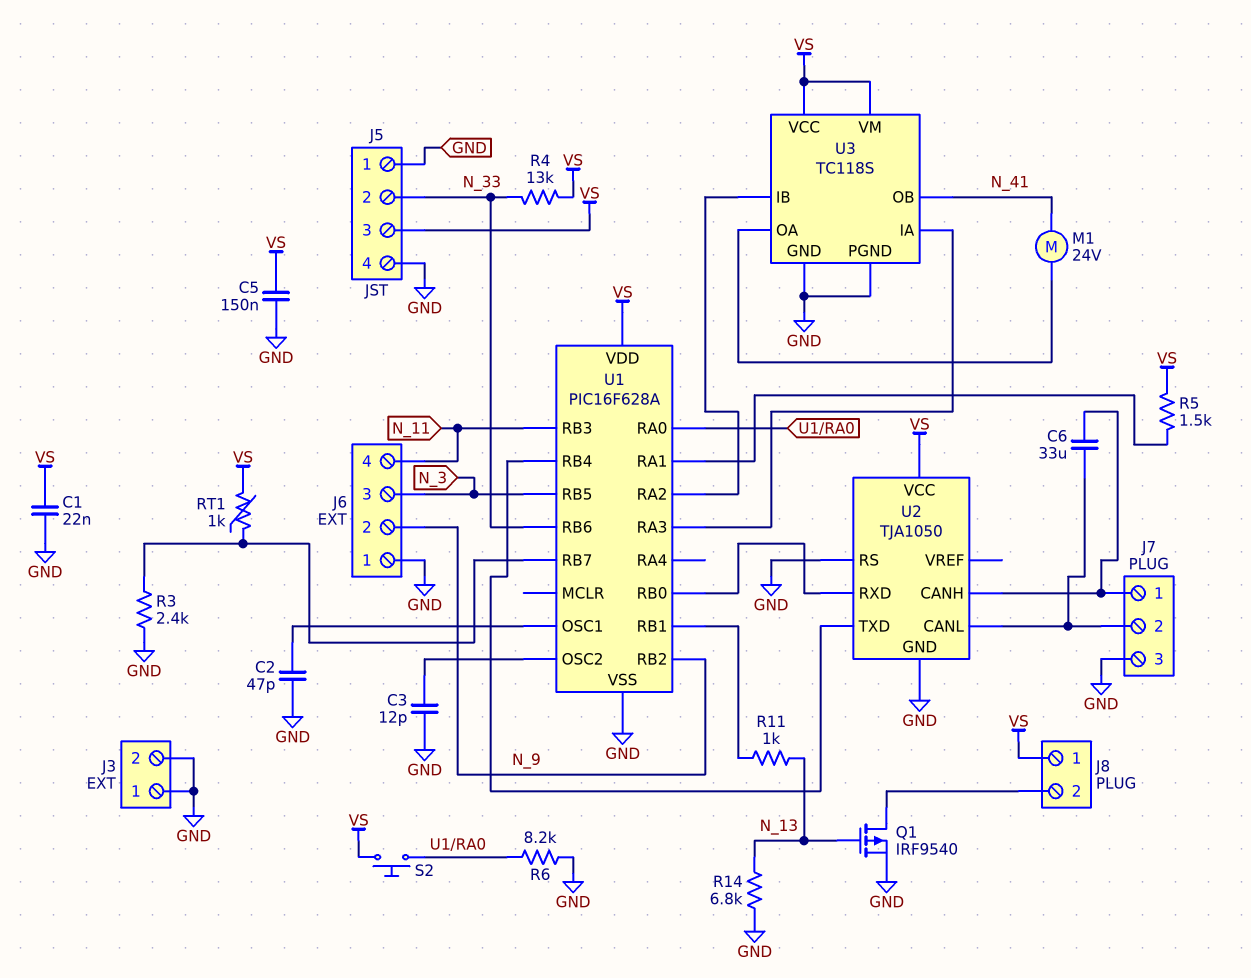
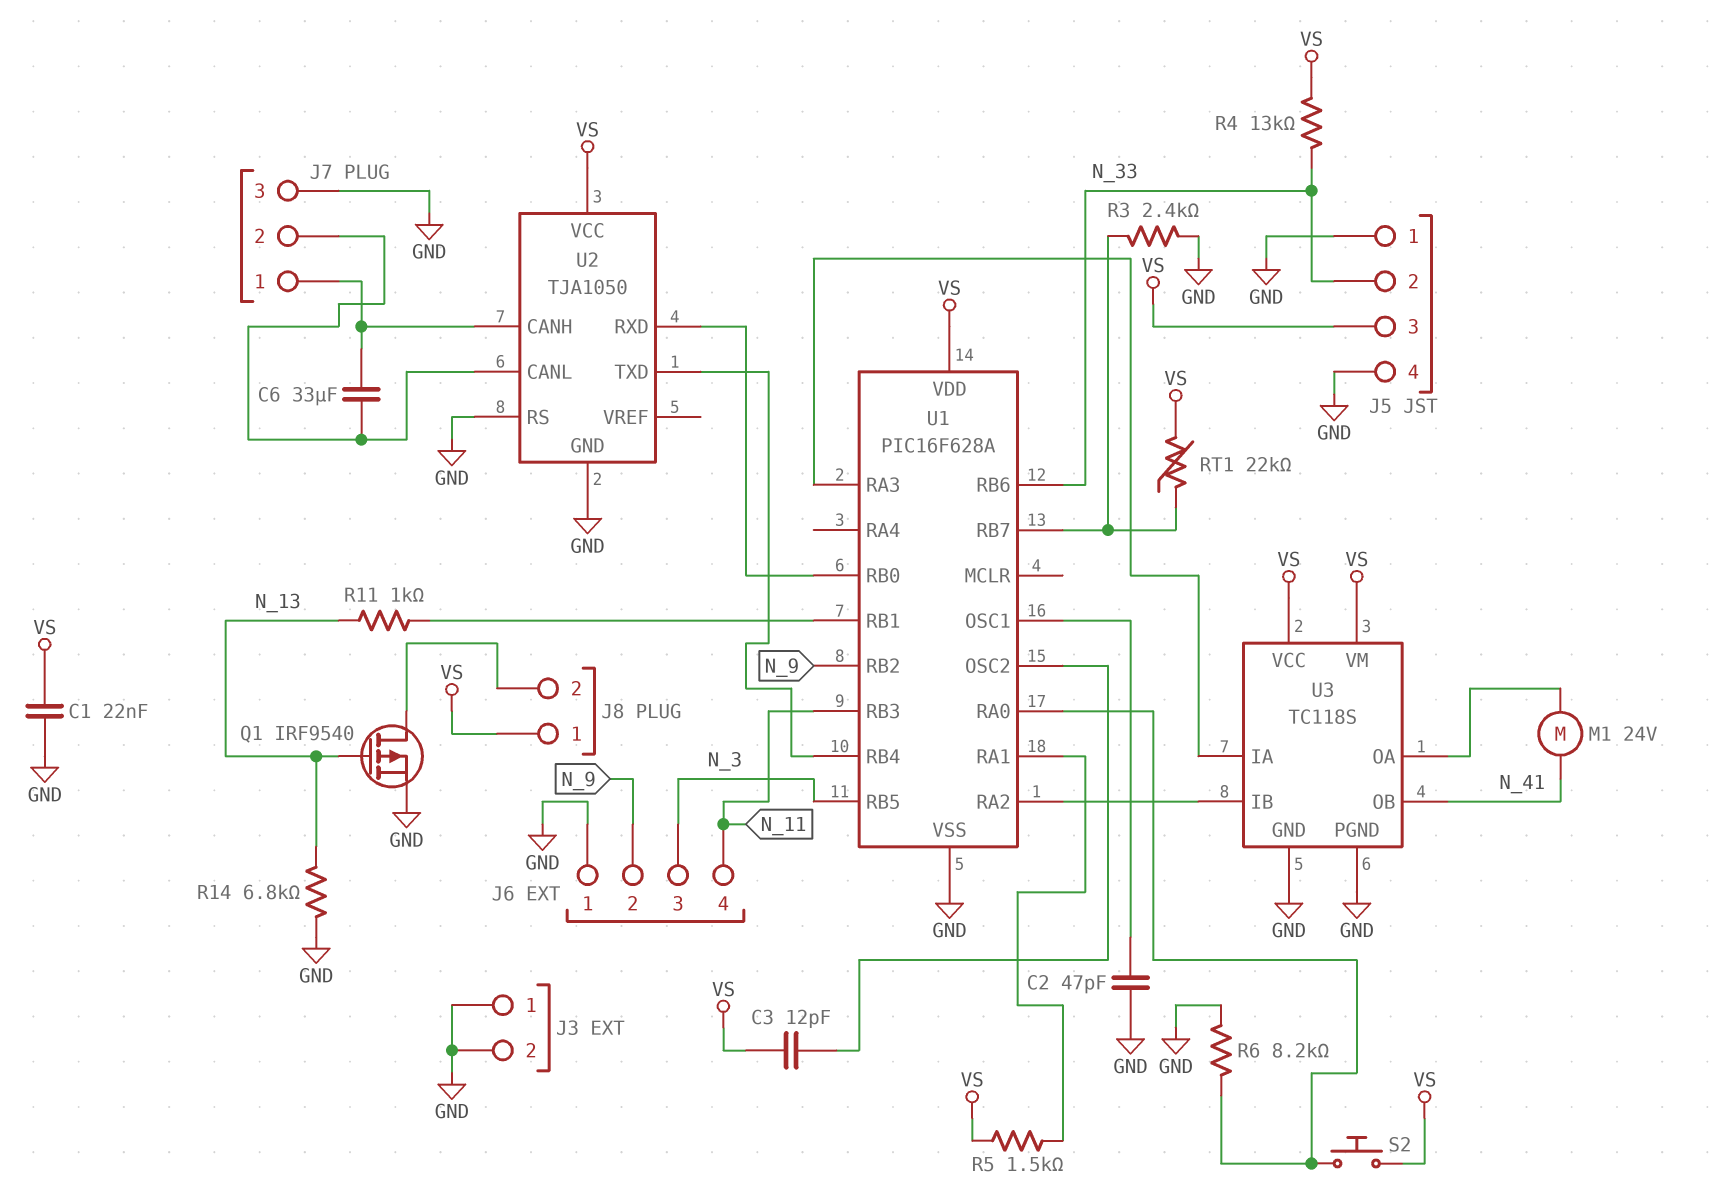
C3: 12pF (GND, U1/OSC2) -> 12pF (U1/OSC2, VS)
C5: 150nF (GND, VS) -> none
RT1: 1k (U1/RB7, VS) -> 22k (U1/RB7, VS)

